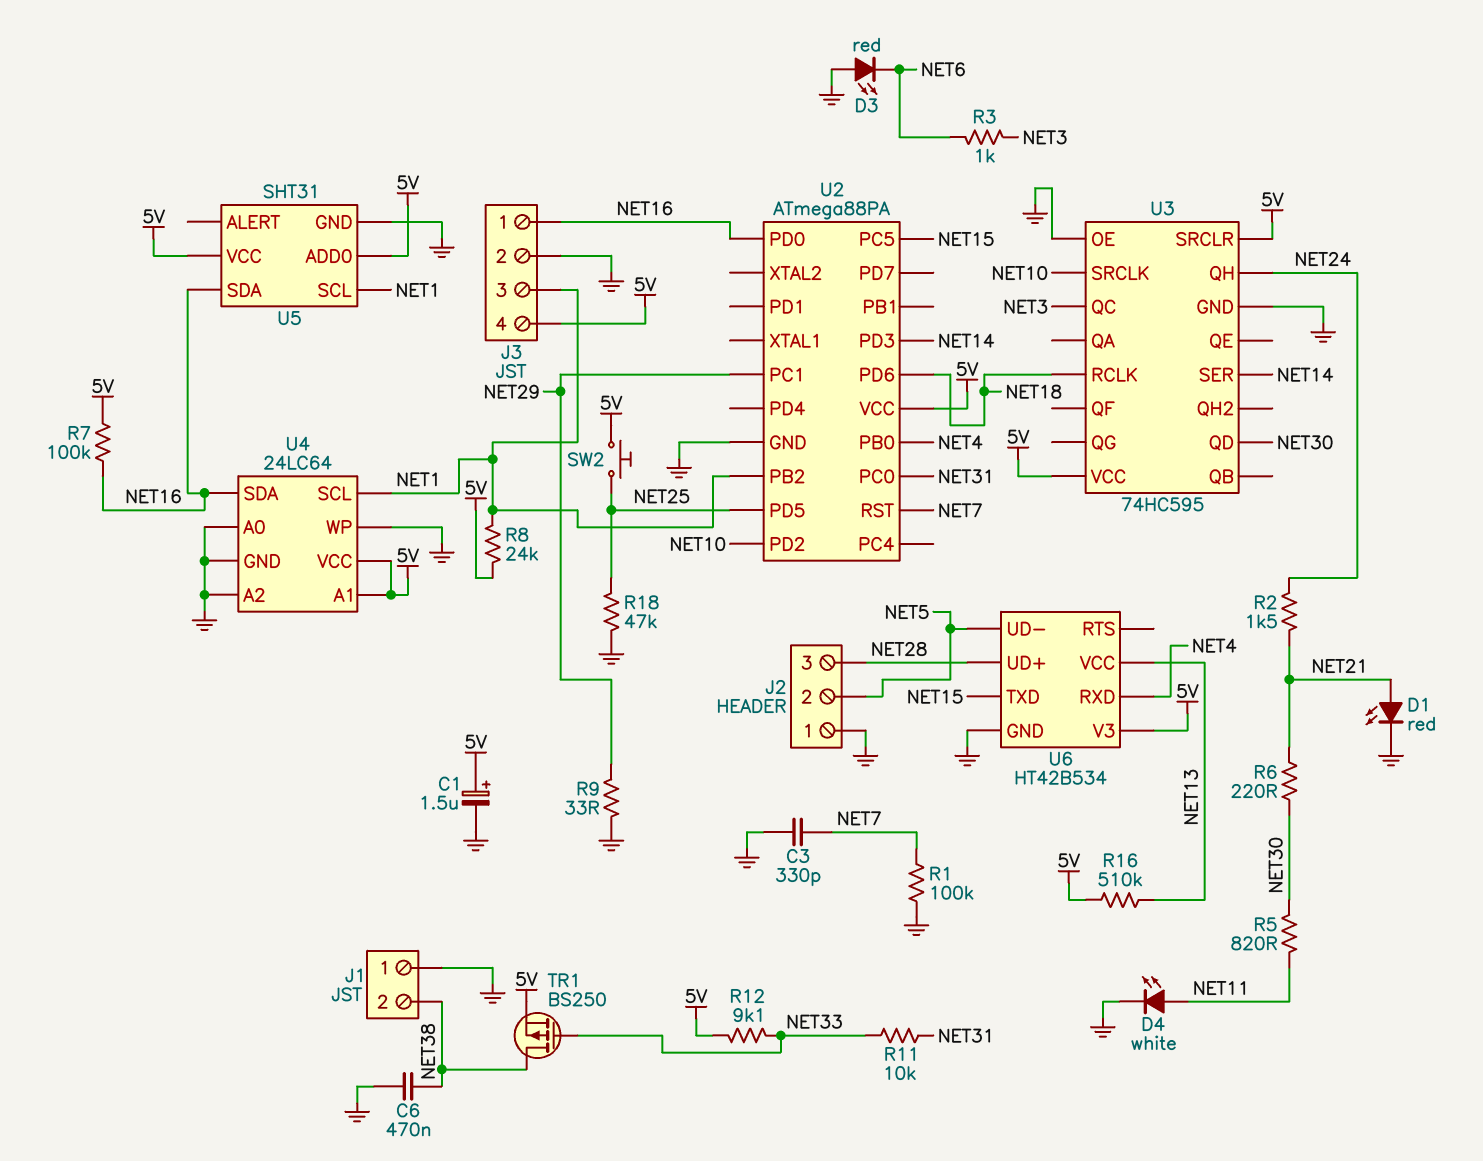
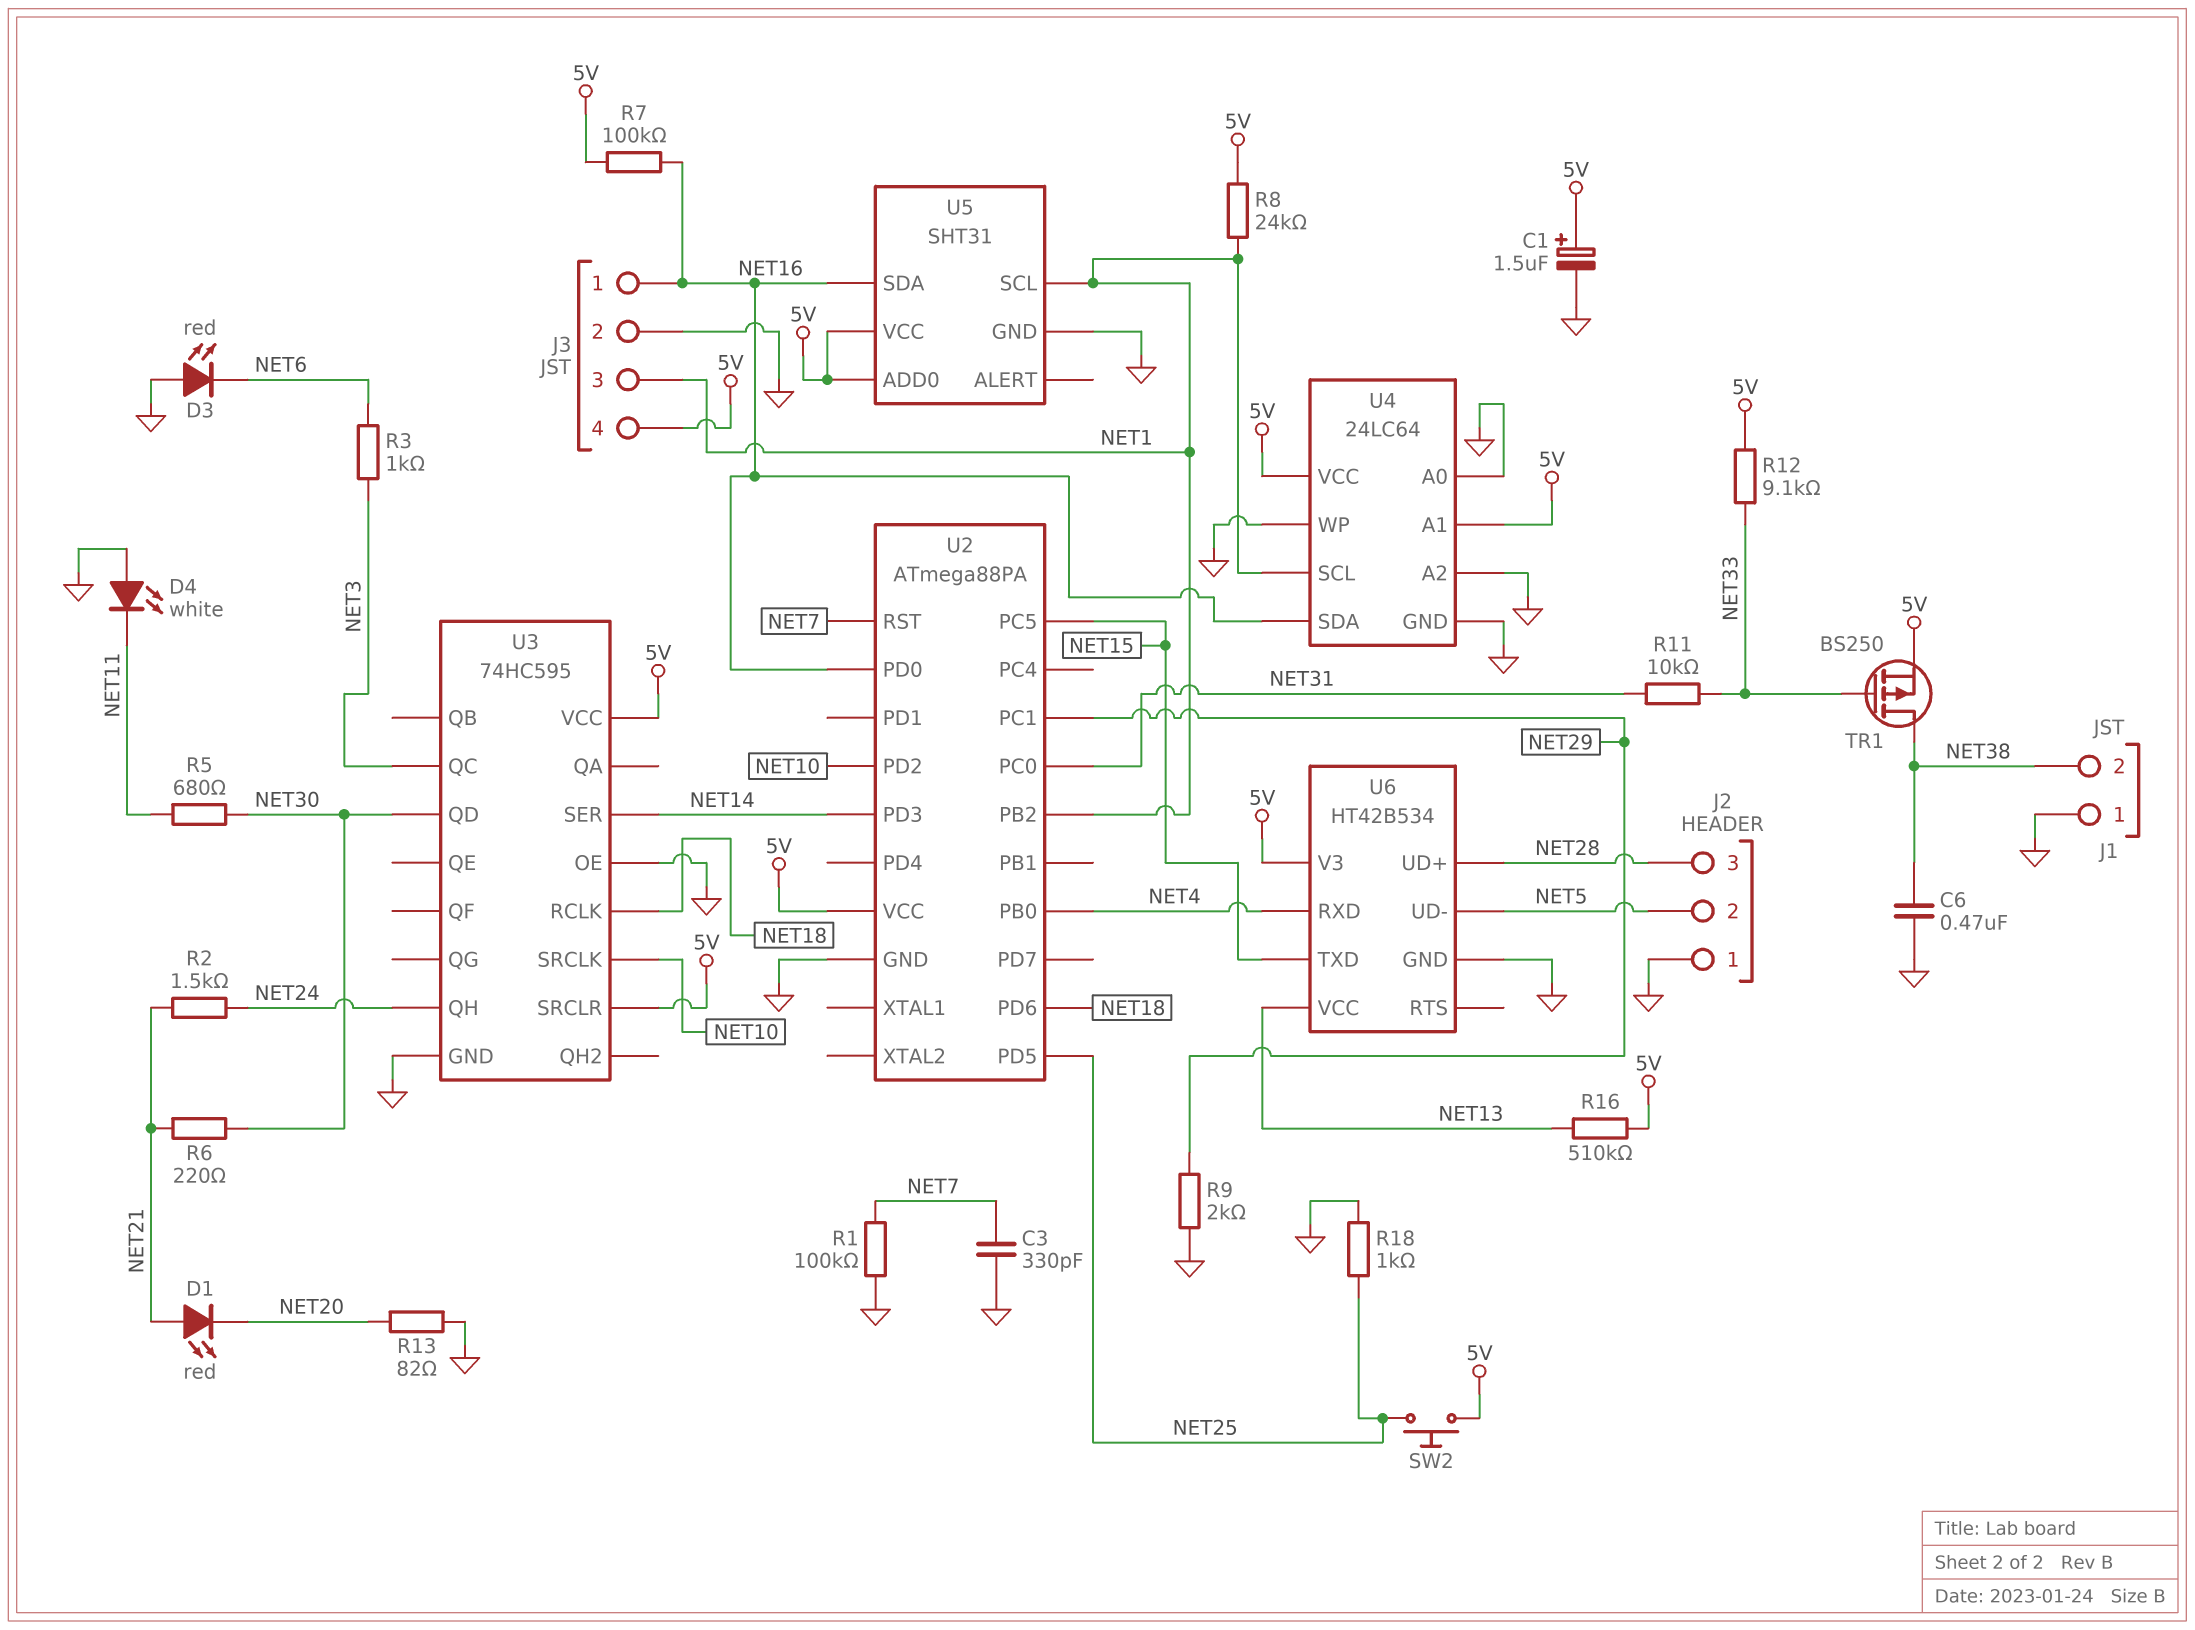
D1: LED red (A NET21, K GND) -> LED red (A NET21, K NET20)
D4: LED white (A NET11, K GND) -> LED white (A GND, K NET11)
R5: 820 (NET11, NET30) -> 680 (NET11, NET30)
R9: 33 (GND, NET29) -> 2k (GND, NET29)
R13: none -> 82 (GND, NET20)
R18: 47k (GND, NET25) -> 1k (GND, NET25)

